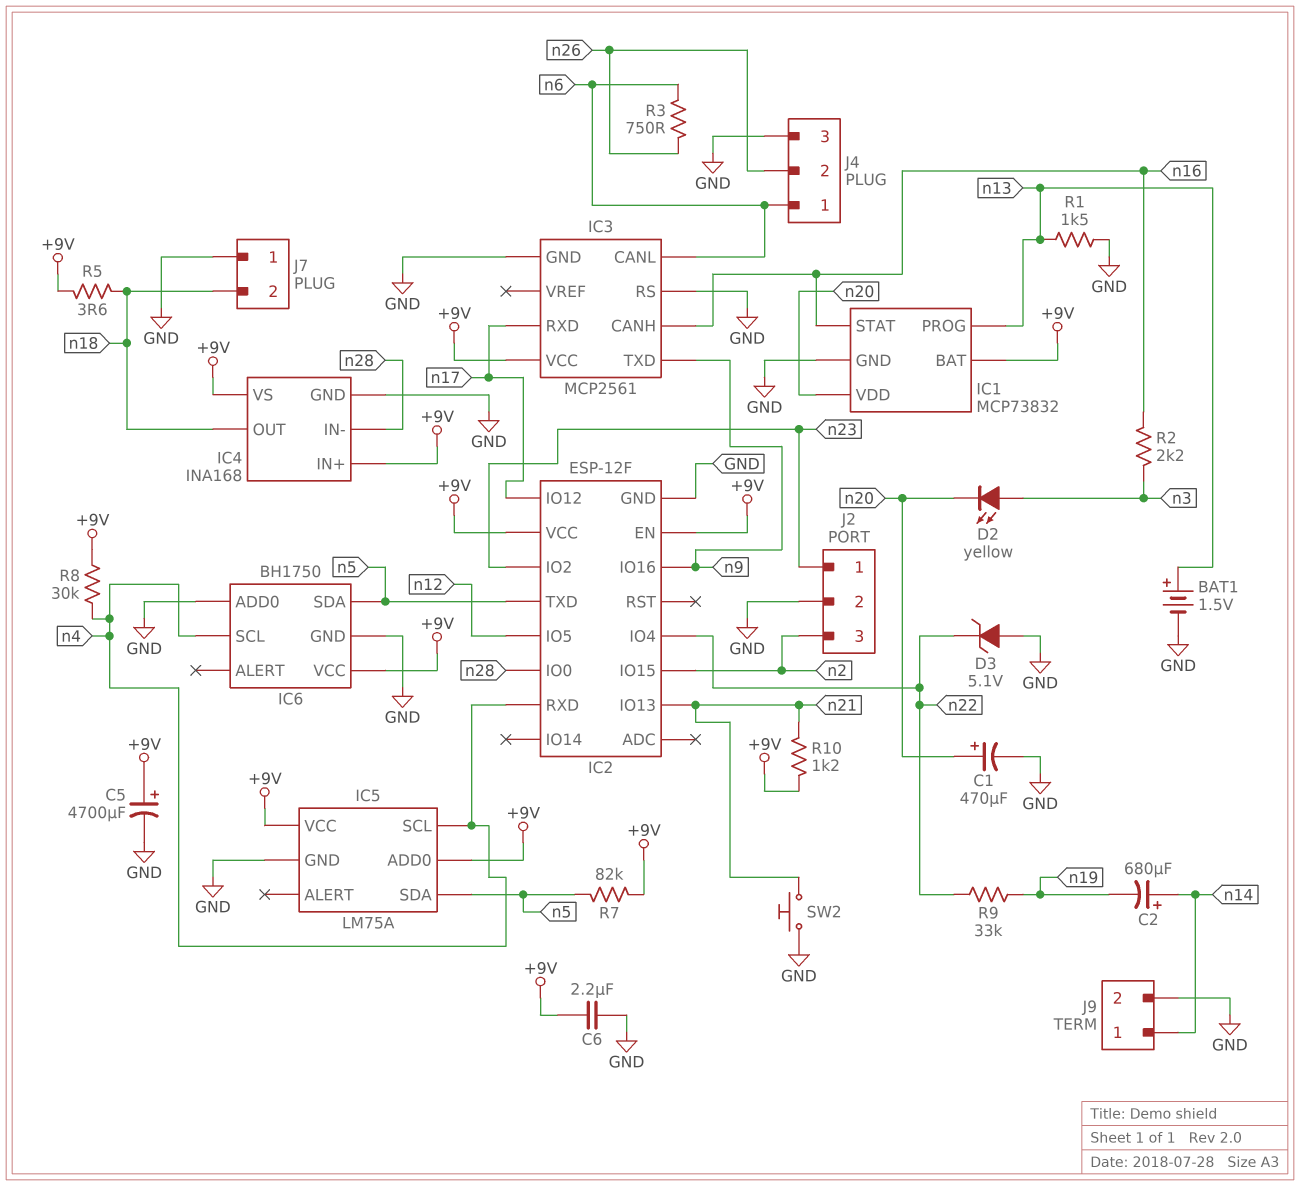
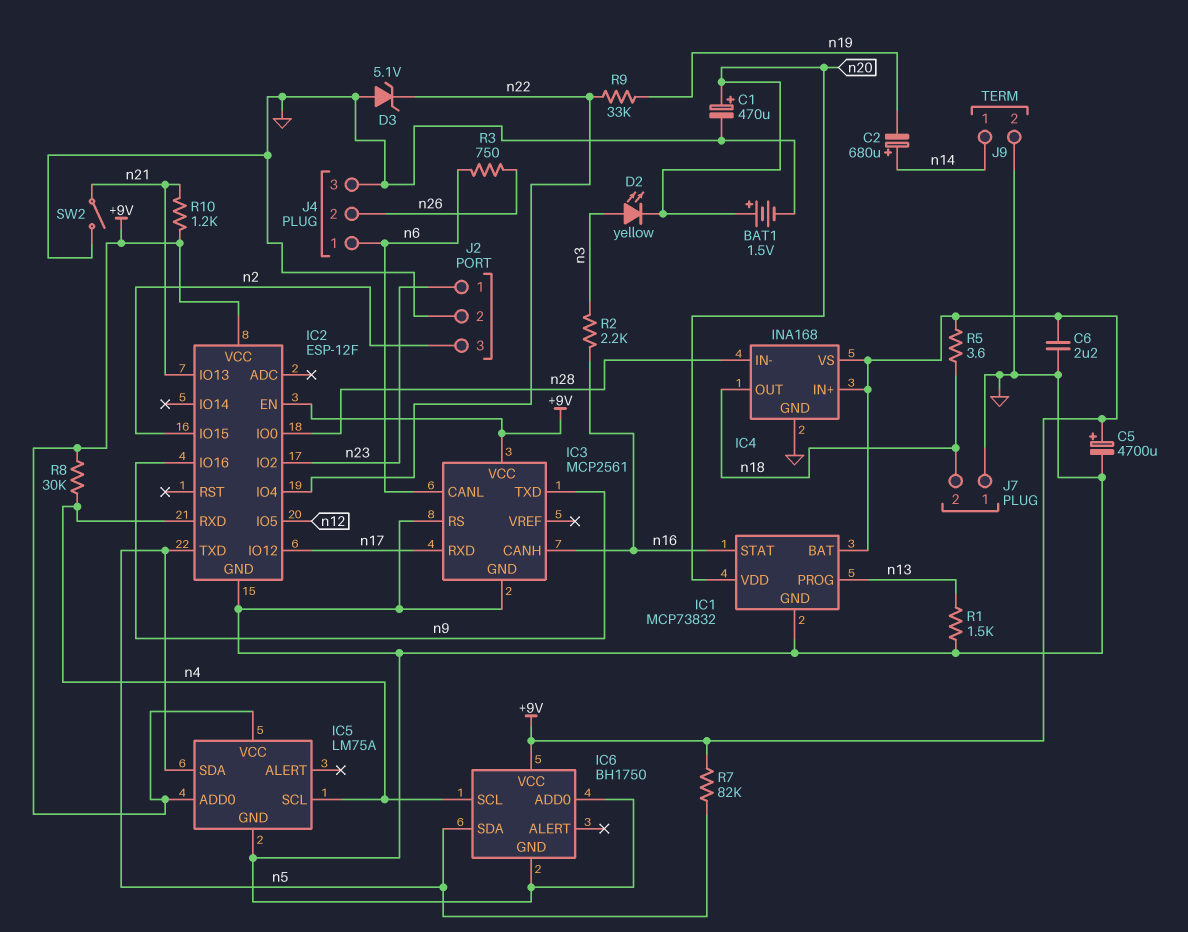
BAT1: 1.5V (plus n13, minus GND) -> 1.5V (plus n20, minus GND)
SW2: button (GND, n21) -> switch (GND, n21)

